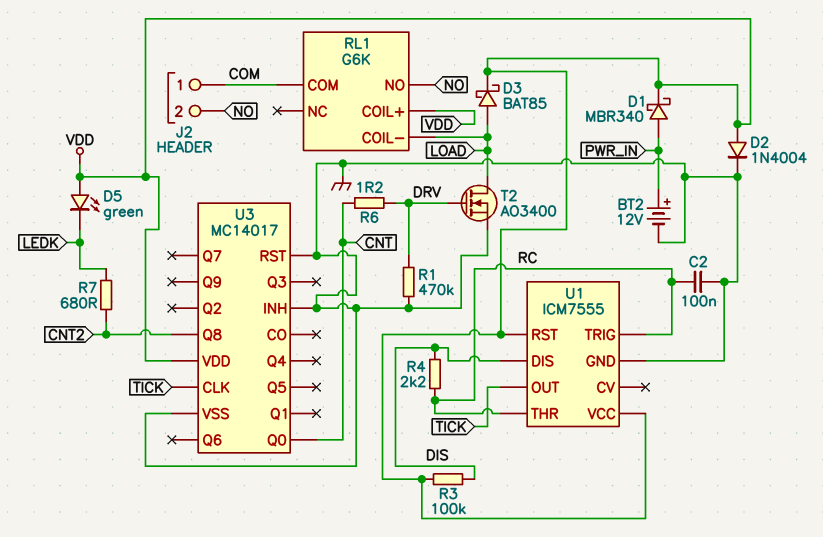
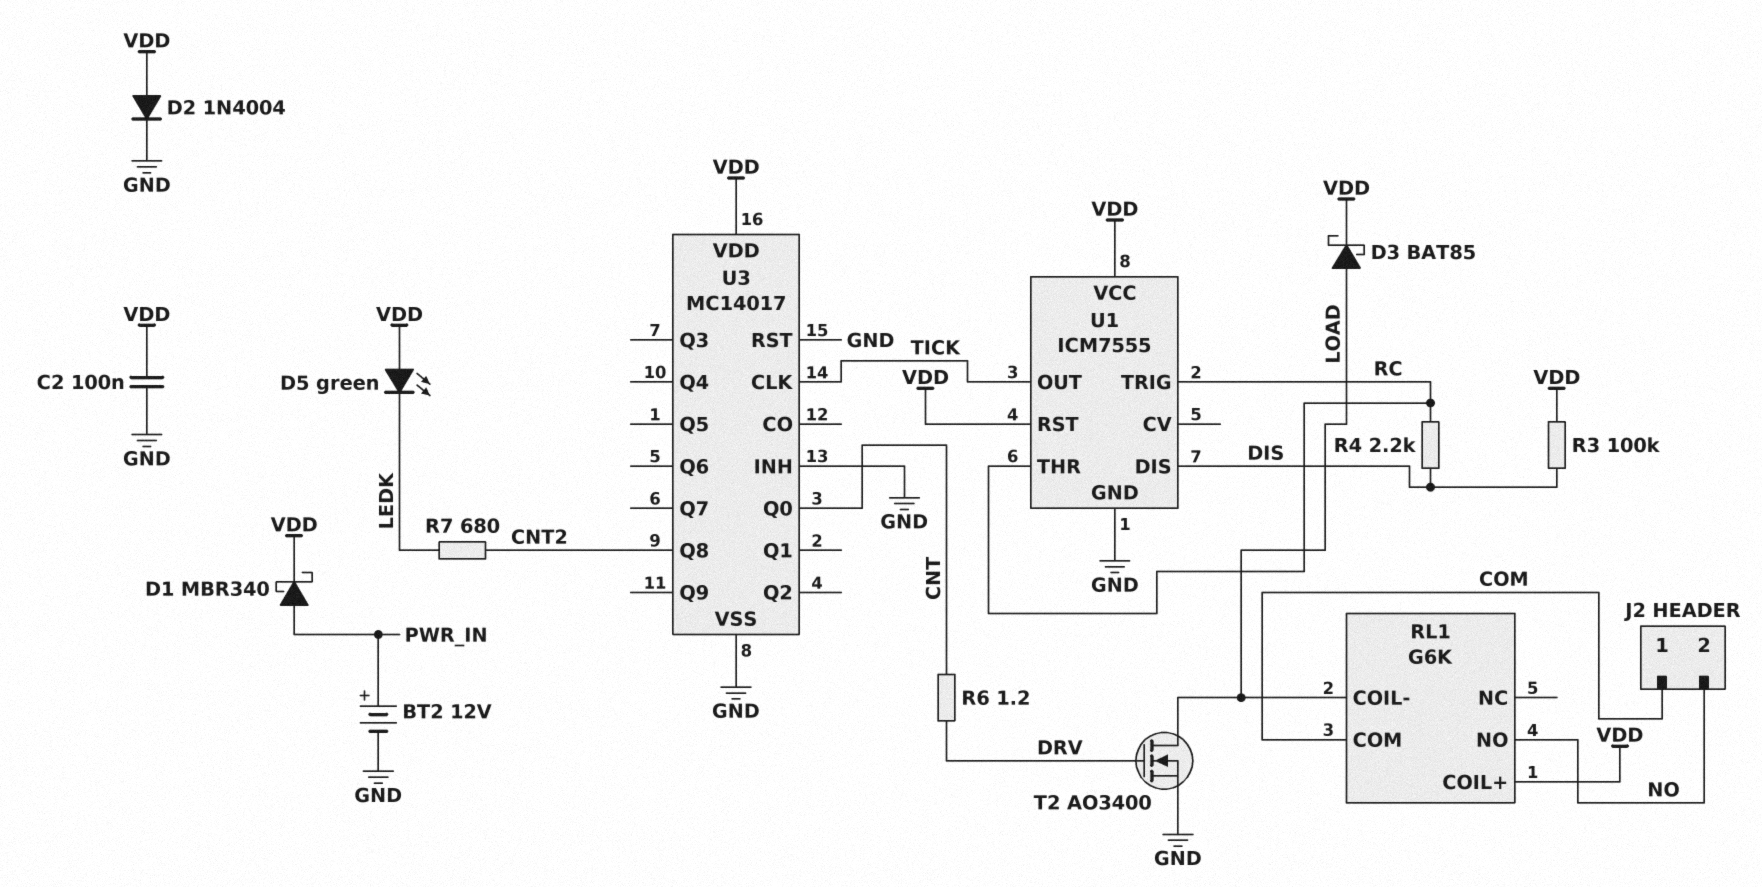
C2: 100nF (GND, RC) -> 100nF (GND, VDD)
R1: 470k (DRV, GND) -> none

